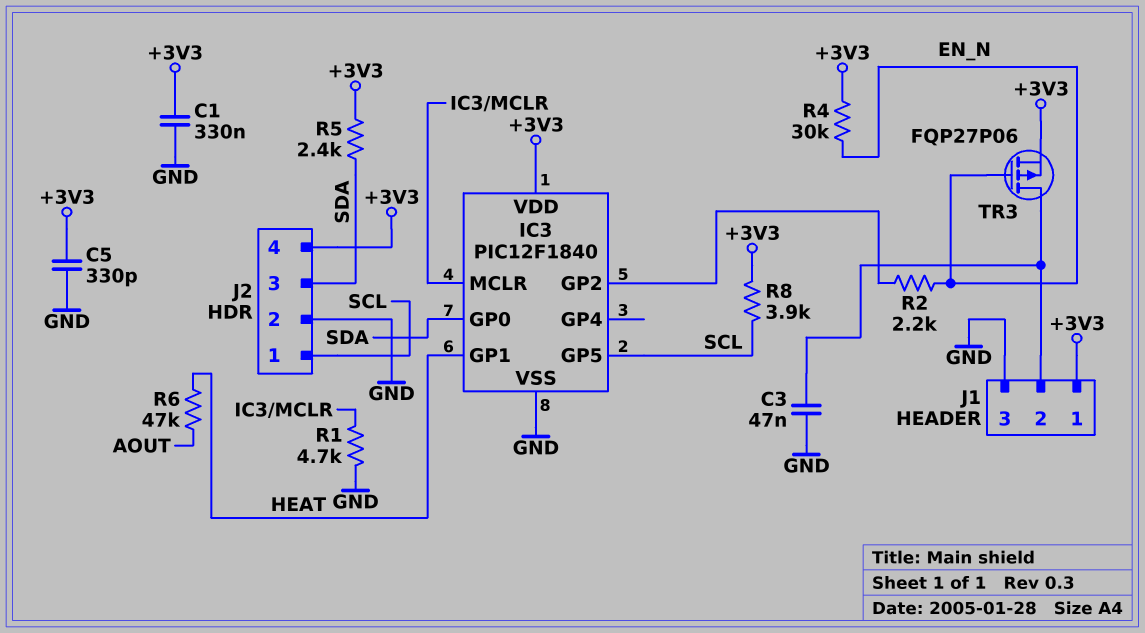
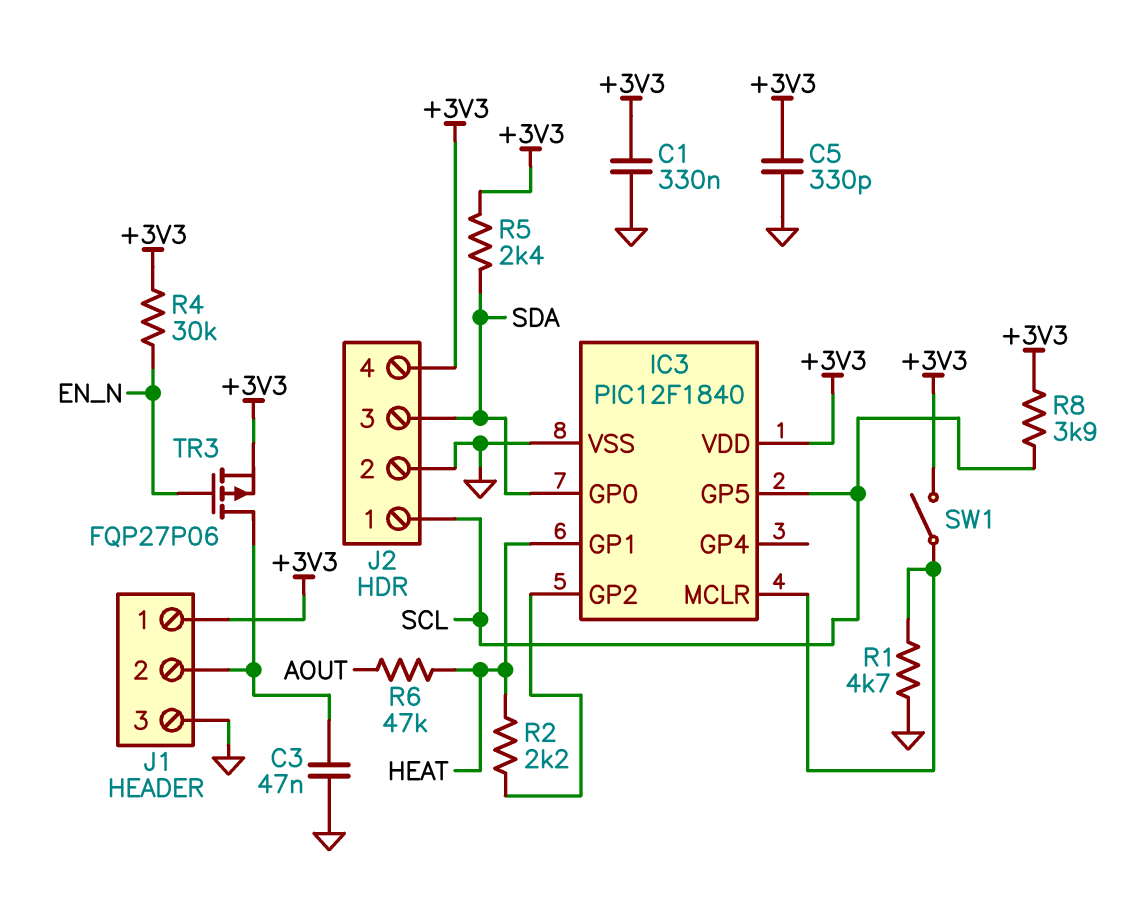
R2: 2.2k (EN_N, IC3/GP2) -> 2.2k (HEAT, IC3/GP2)
SW1: none -> switch (+3V3, IC3/MCLR)

